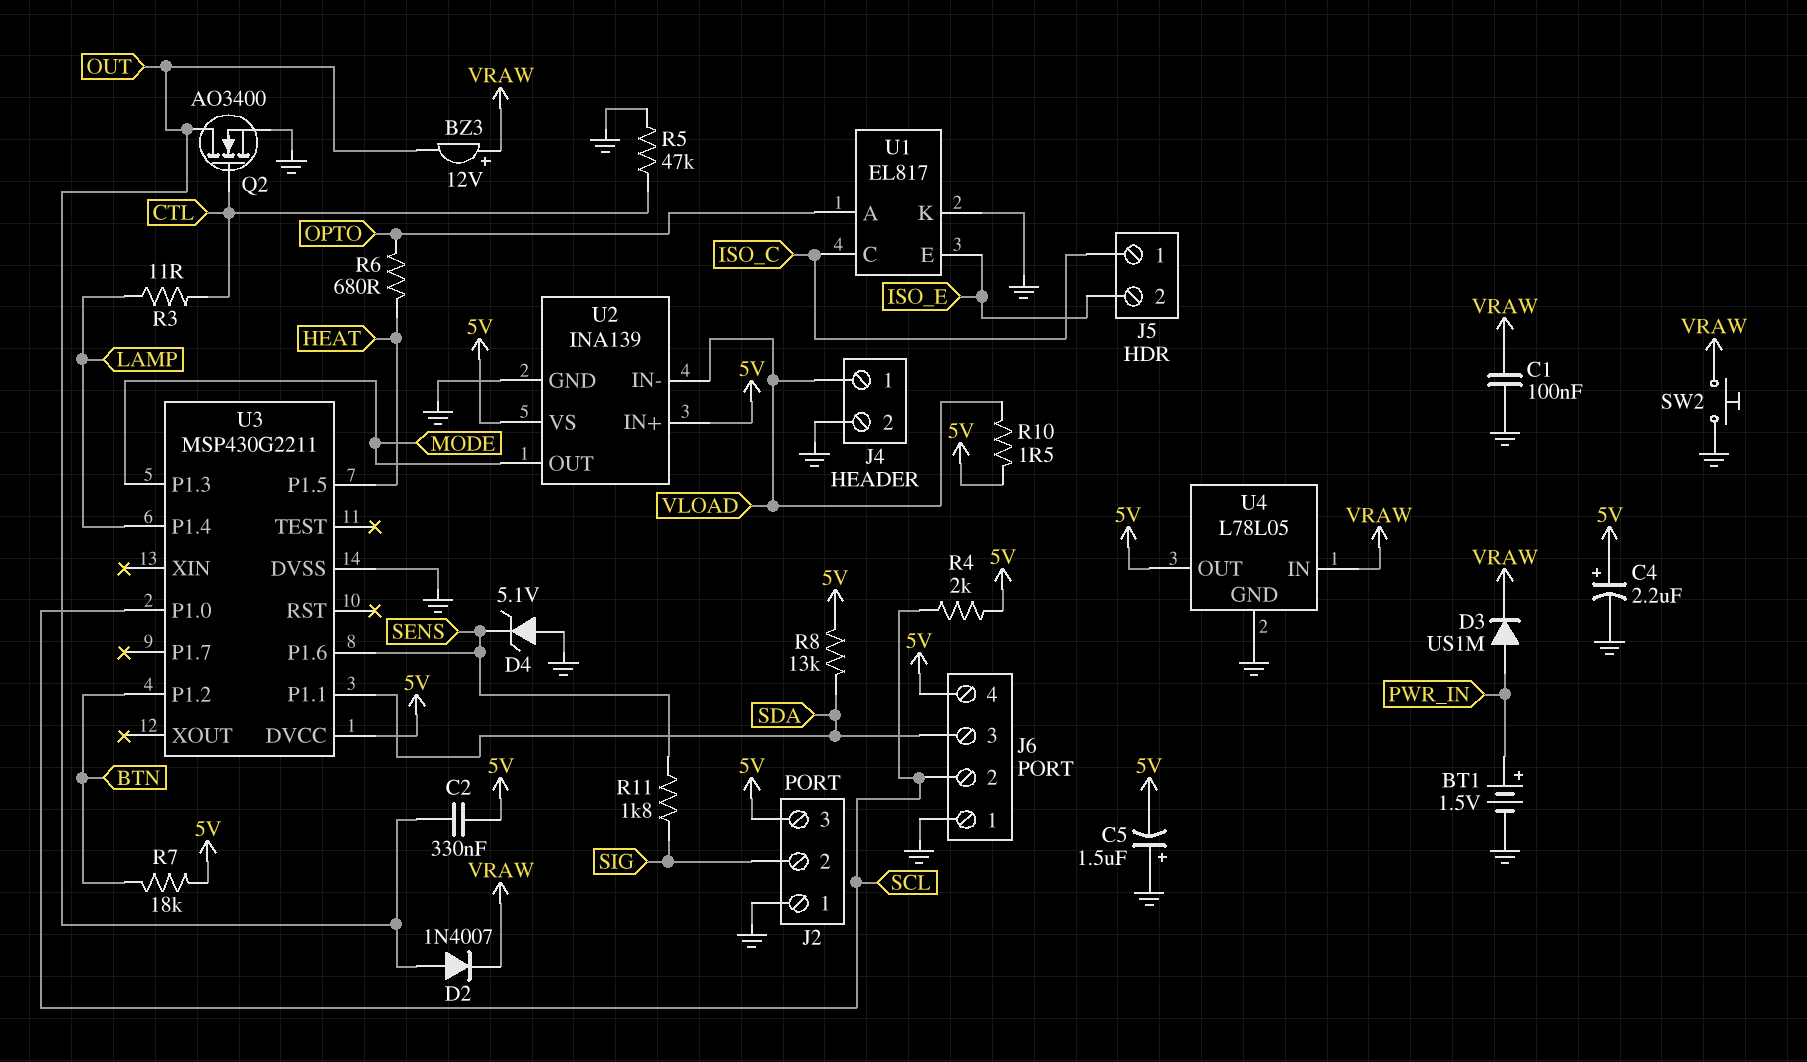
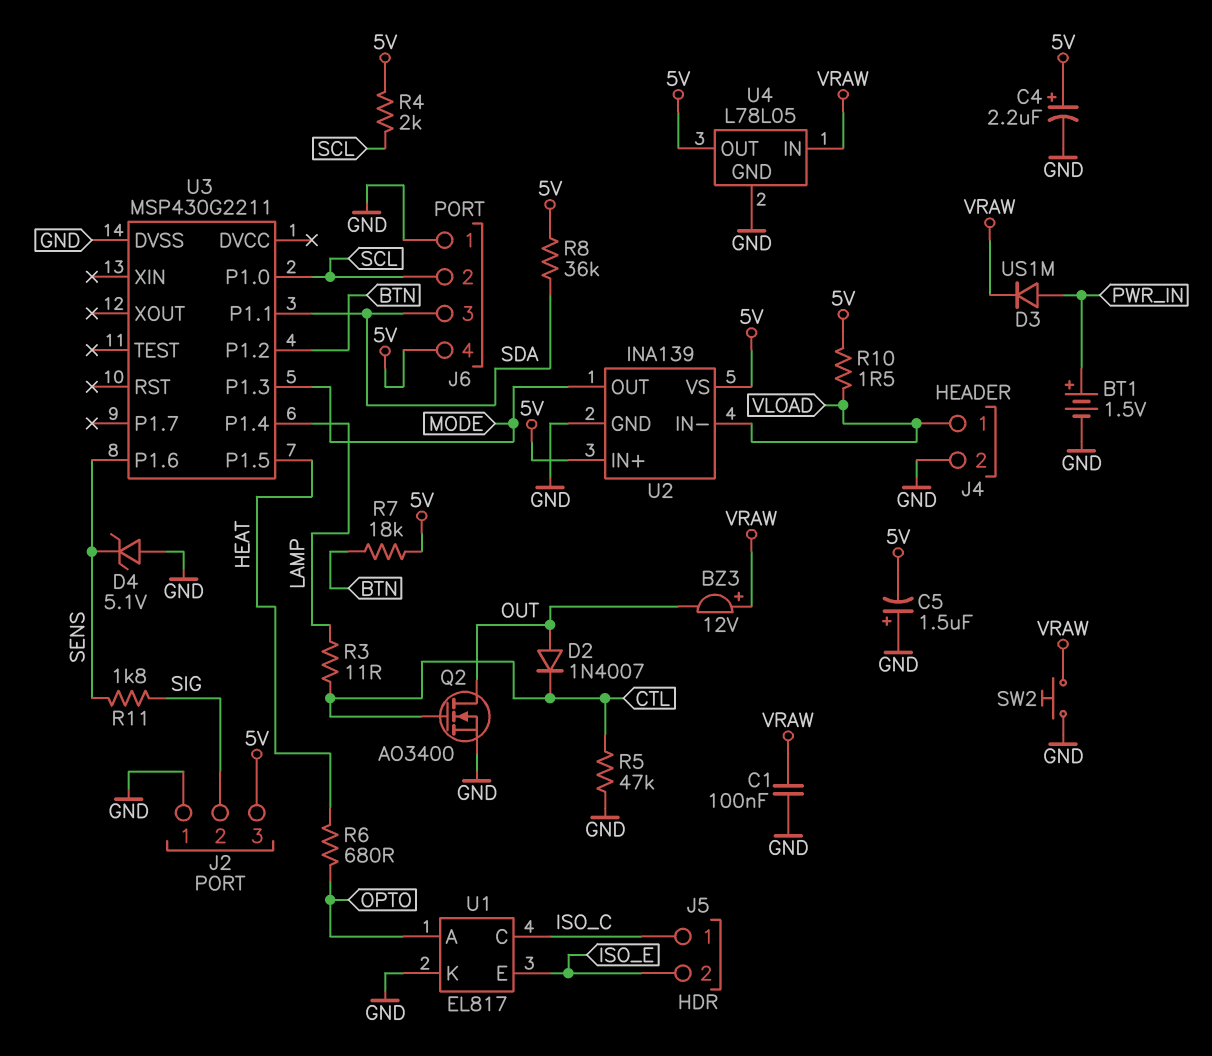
C2: 330nF (5V, OUT) -> none
D2: diode 1N4007 (A OUT, K VRAW) -> diode 1N4007 (A OUT, K CTL)
R8: 13k (5V, SDA) -> 36k (5V, SDA)
U3 pin DVCC: 5V -> none

